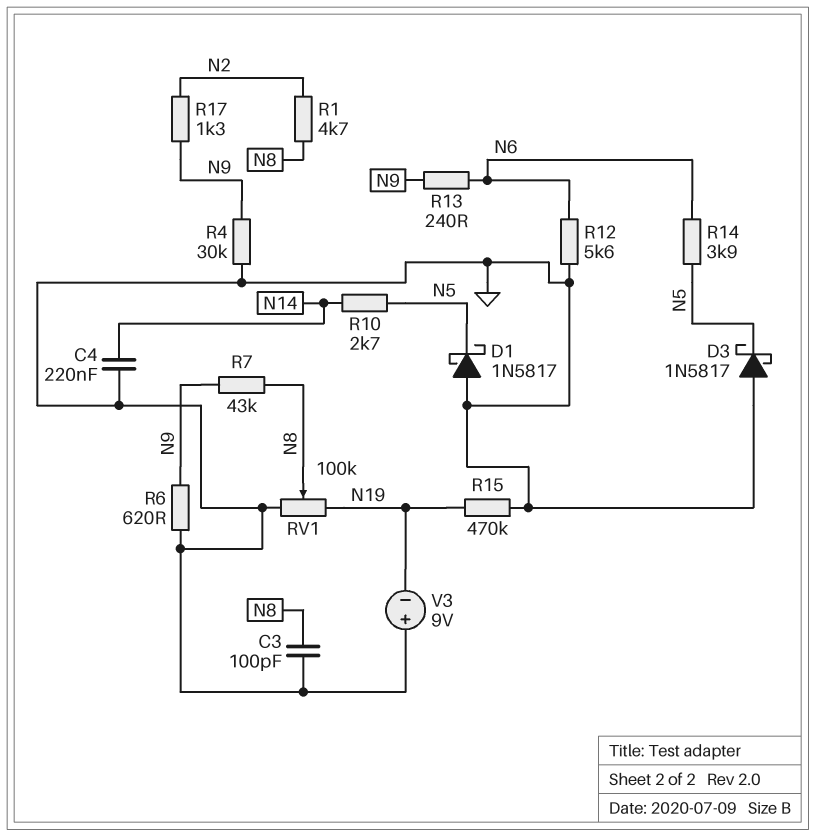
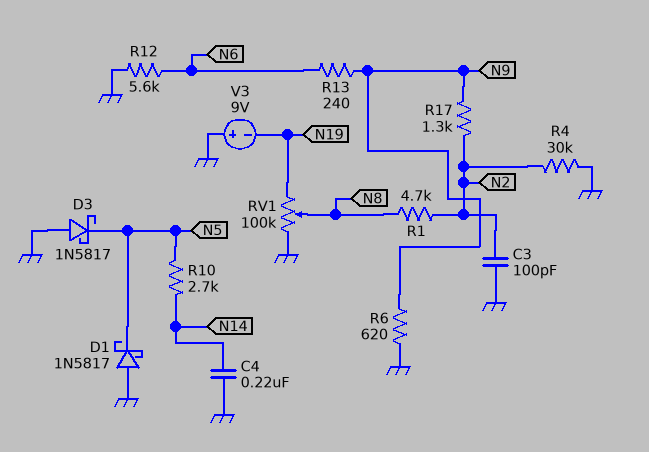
C3: 100pF (GND, N8) -> 100pF (GND, N2)
R4: 30k (GND, N9) -> 30k (GND, N2)
R7: 43k (N8, N9) -> none
R14: 3.9k (N5, N6) -> none
R15: 470k (GND, N19) -> none

